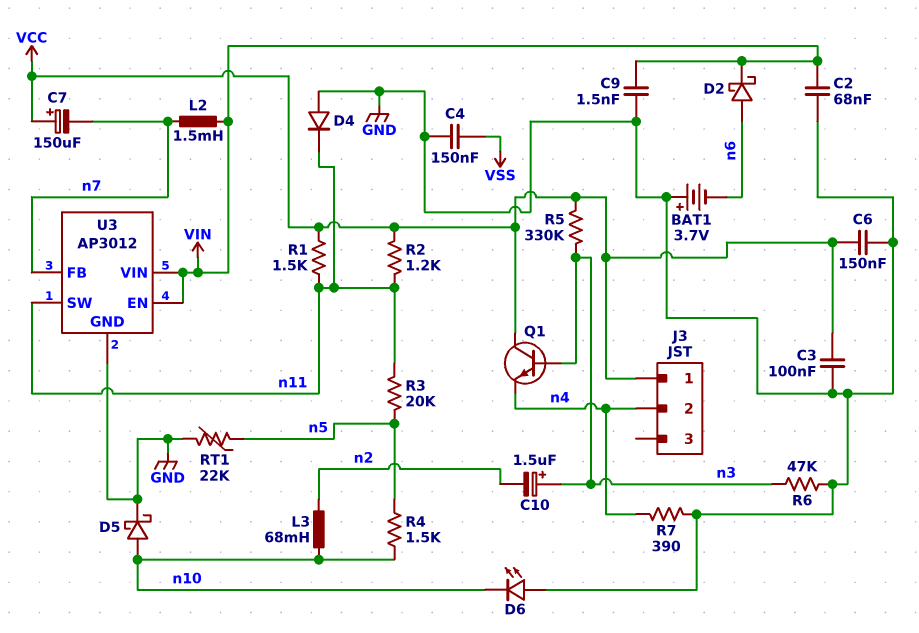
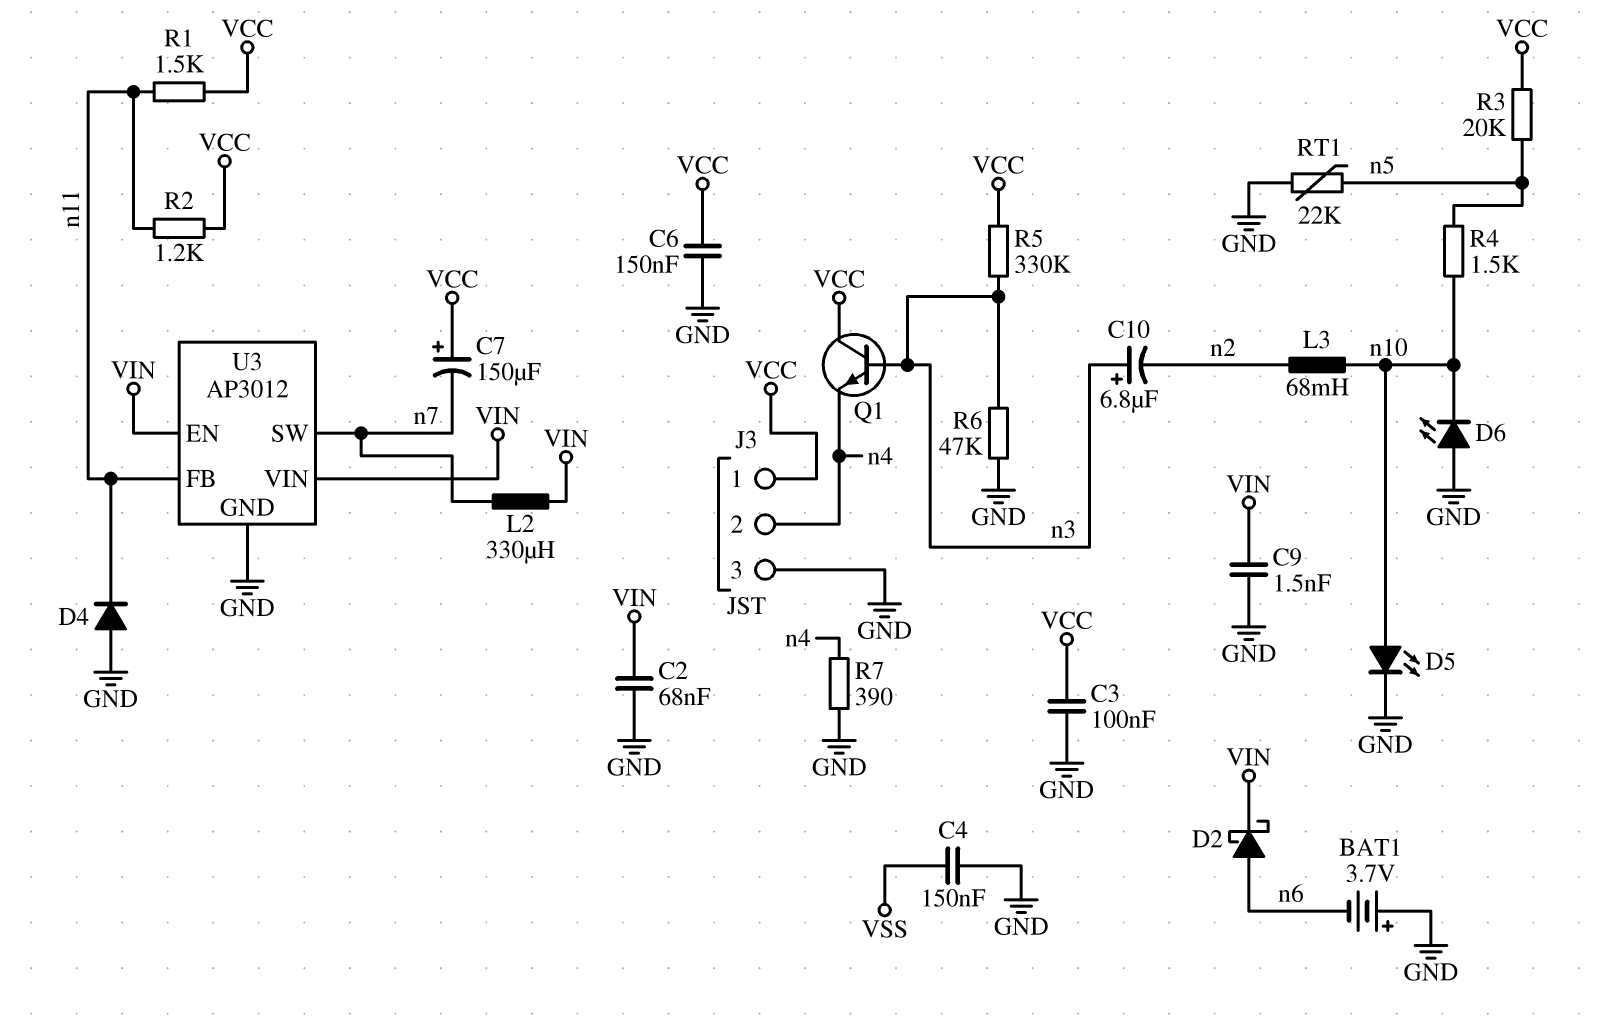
C10: 1.5uF (plus n3, minus n2) -> 6.8uF (plus n3, minus n2)
D5: schottky (A n10, K GND) -> LED (A n10, K GND)
J3 pin 3: none -> GND
L2: 1.5mH (VIN, n7) -> 330uH (VIN, n7)
R3: 20k (n5, n11) -> 20k (VCC, n5)
U3 pin FB: n7 -> n11
U3 pin SW: n11 -> n7

